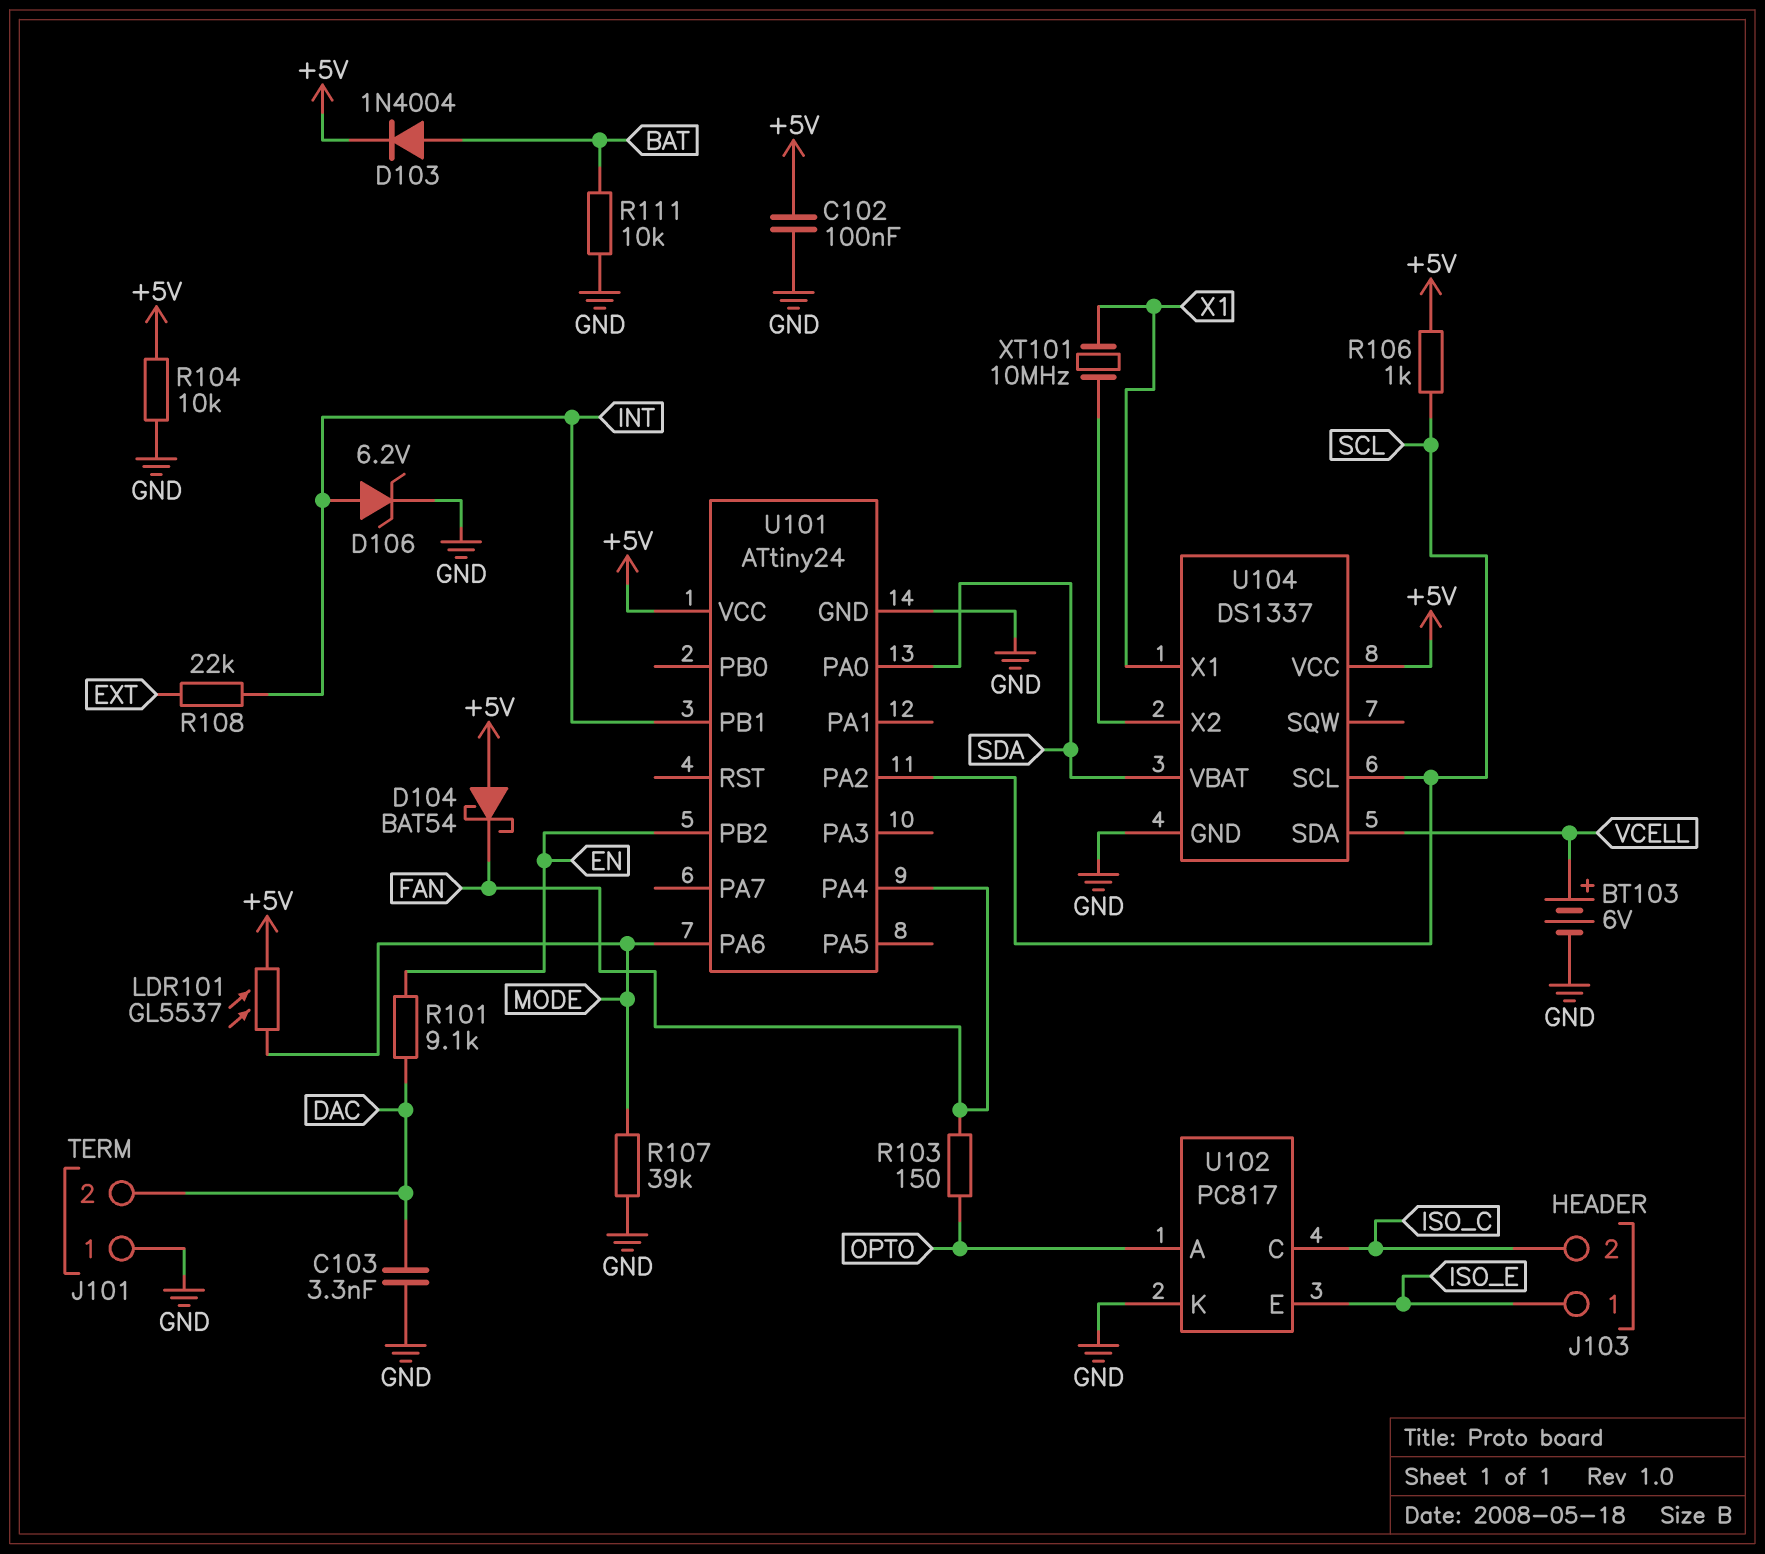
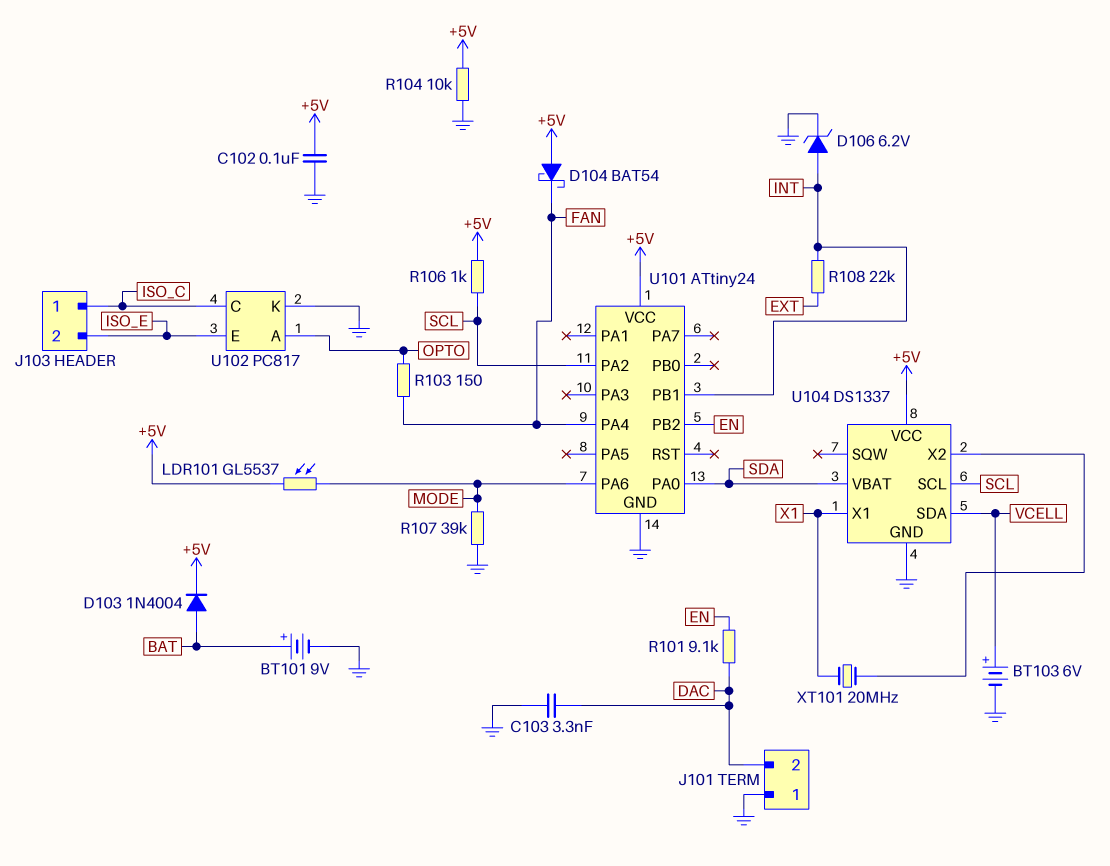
BT101: none -> 9V (plus BAT, minus GND)
J103 pin 1: ISO_E -> ISO_C
J103 pin 2: ISO_C -> ISO_E
R111: 10k (BAT, GND) -> none
XT101: 10MHz (U104/X2, X1) -> 20MHz (U104/X2, X1)

